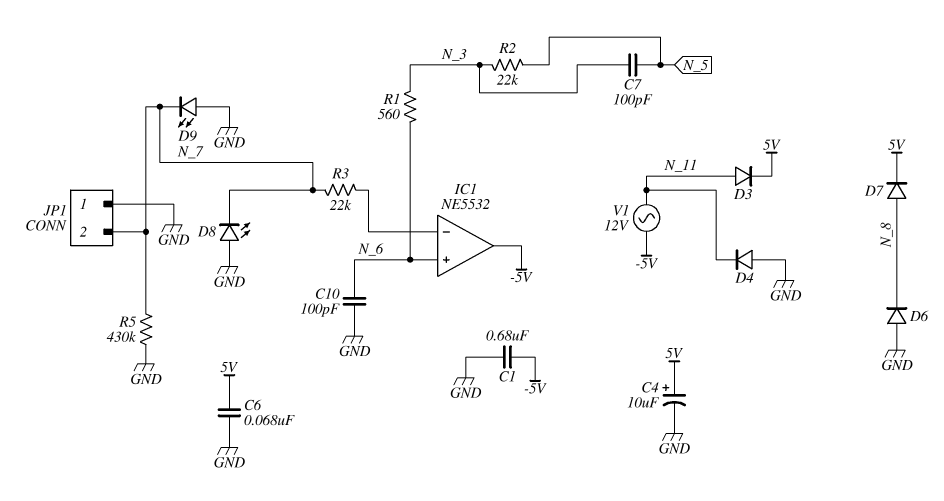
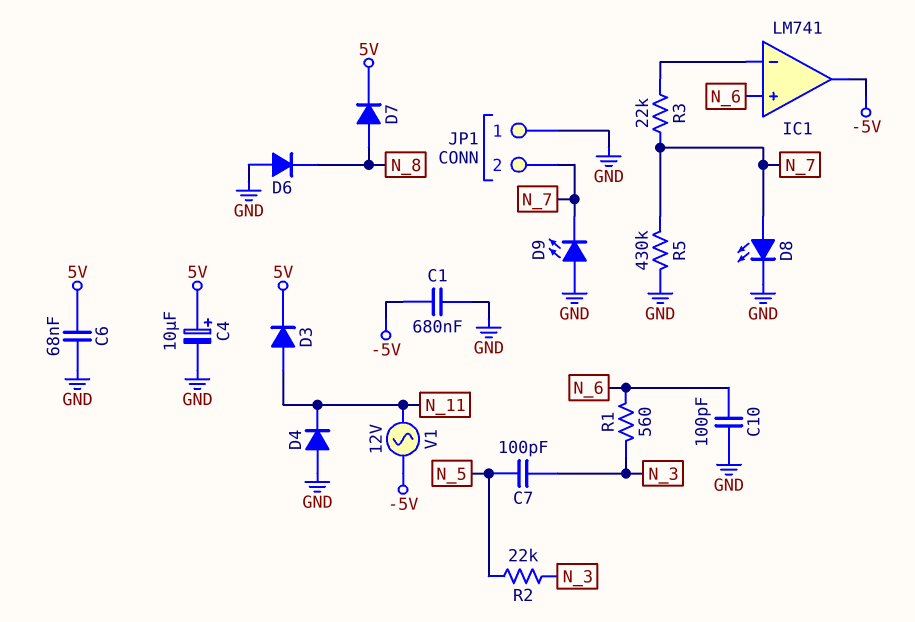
D8: LED (A GND, K N_7) -> LED (A N_7, K GND)
IC1: NE5532 -> LM741

